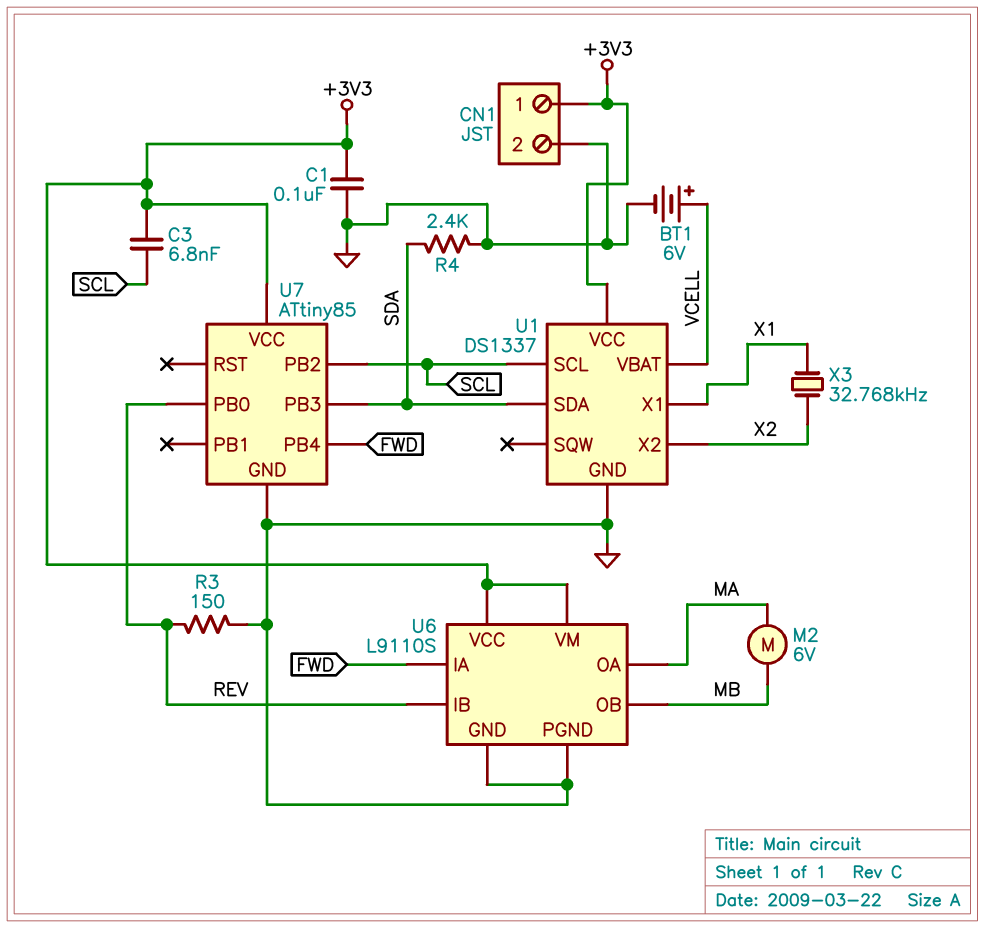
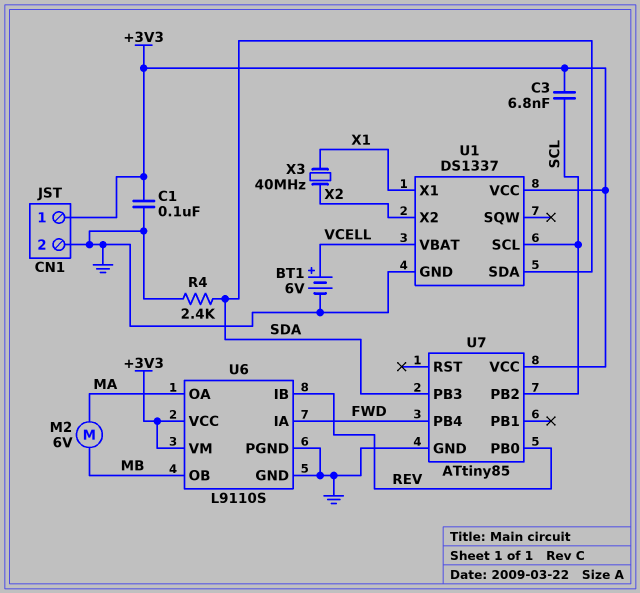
R3: 150 (GND, REV) -> none
X3: 32.768kHz (X1, X2) -> 40MHz (X1, X2)

